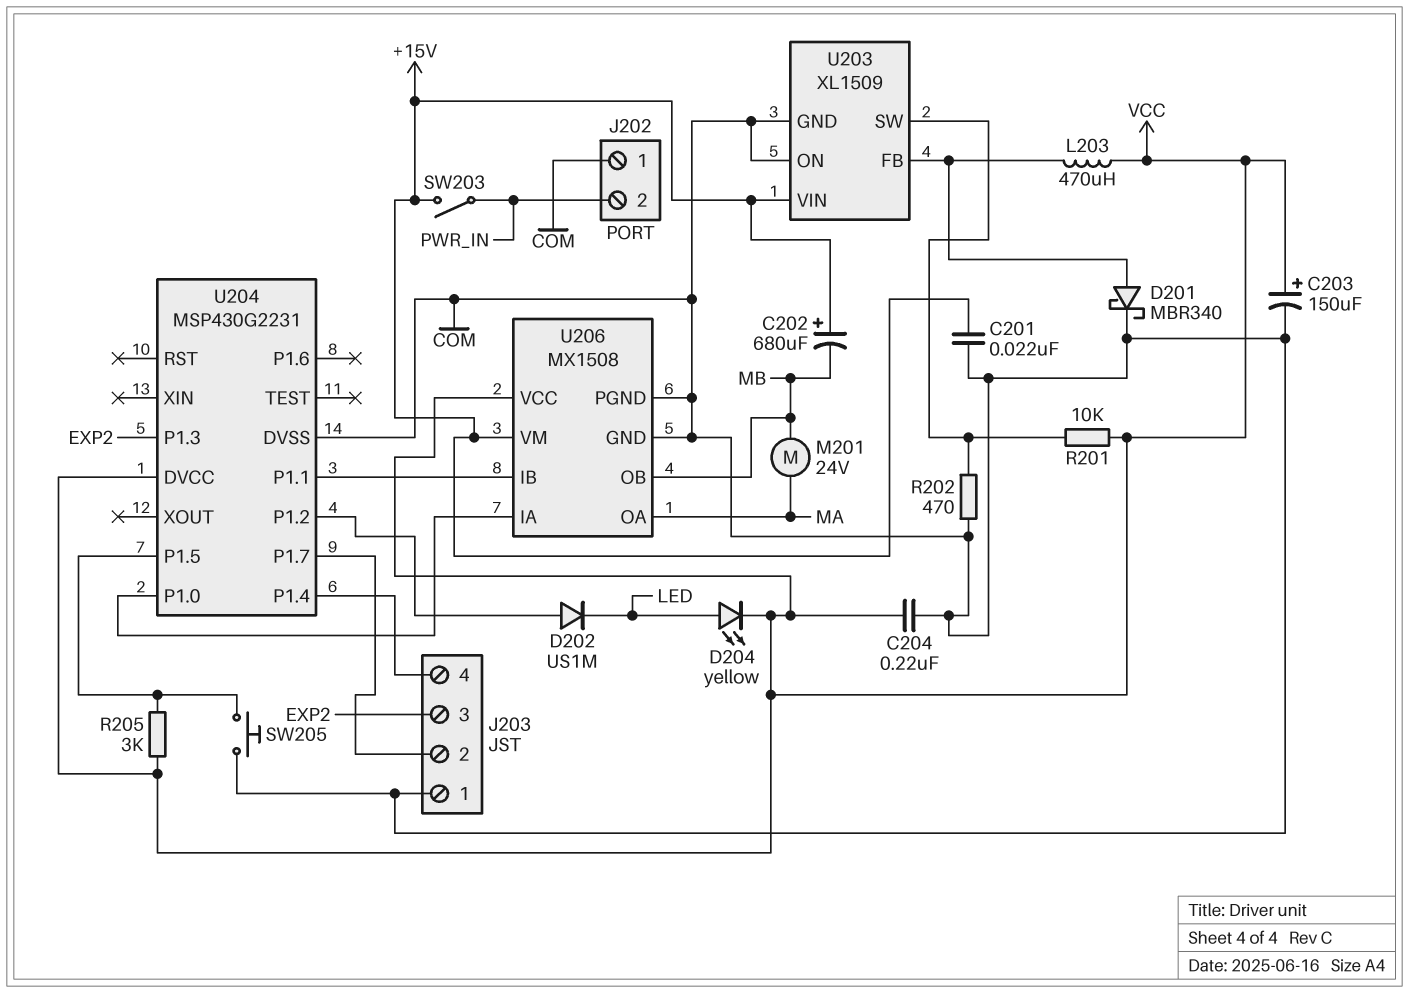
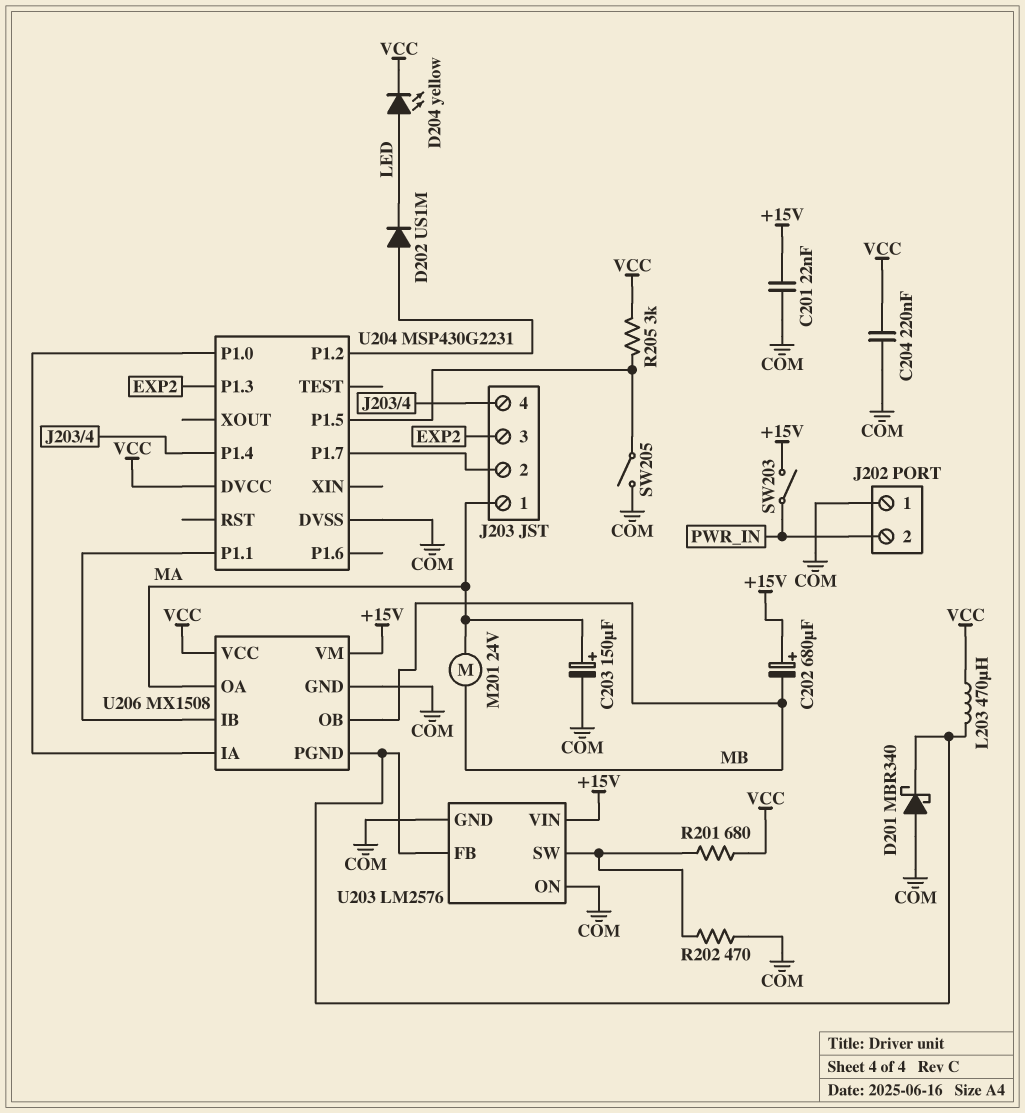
C203: 150uF (plus VCC, minus COM) -> 150uF (plus MA, minus COM)
D201: schottky MBR340 (A U203/FB, K COM) -> schottky MBR340 (A COM, K U203/FB)
J203 pin 1: COM -> MA
R201: 10k (U203/SW, VCC) -> 680 (U203/SW, VCC)
SW205: button (COM, U204/P1.5) -> switch (COM, U204/P1.5)
U203: XL1509 -> LM2576
U206 pin PGND: COM -> U203/FB

